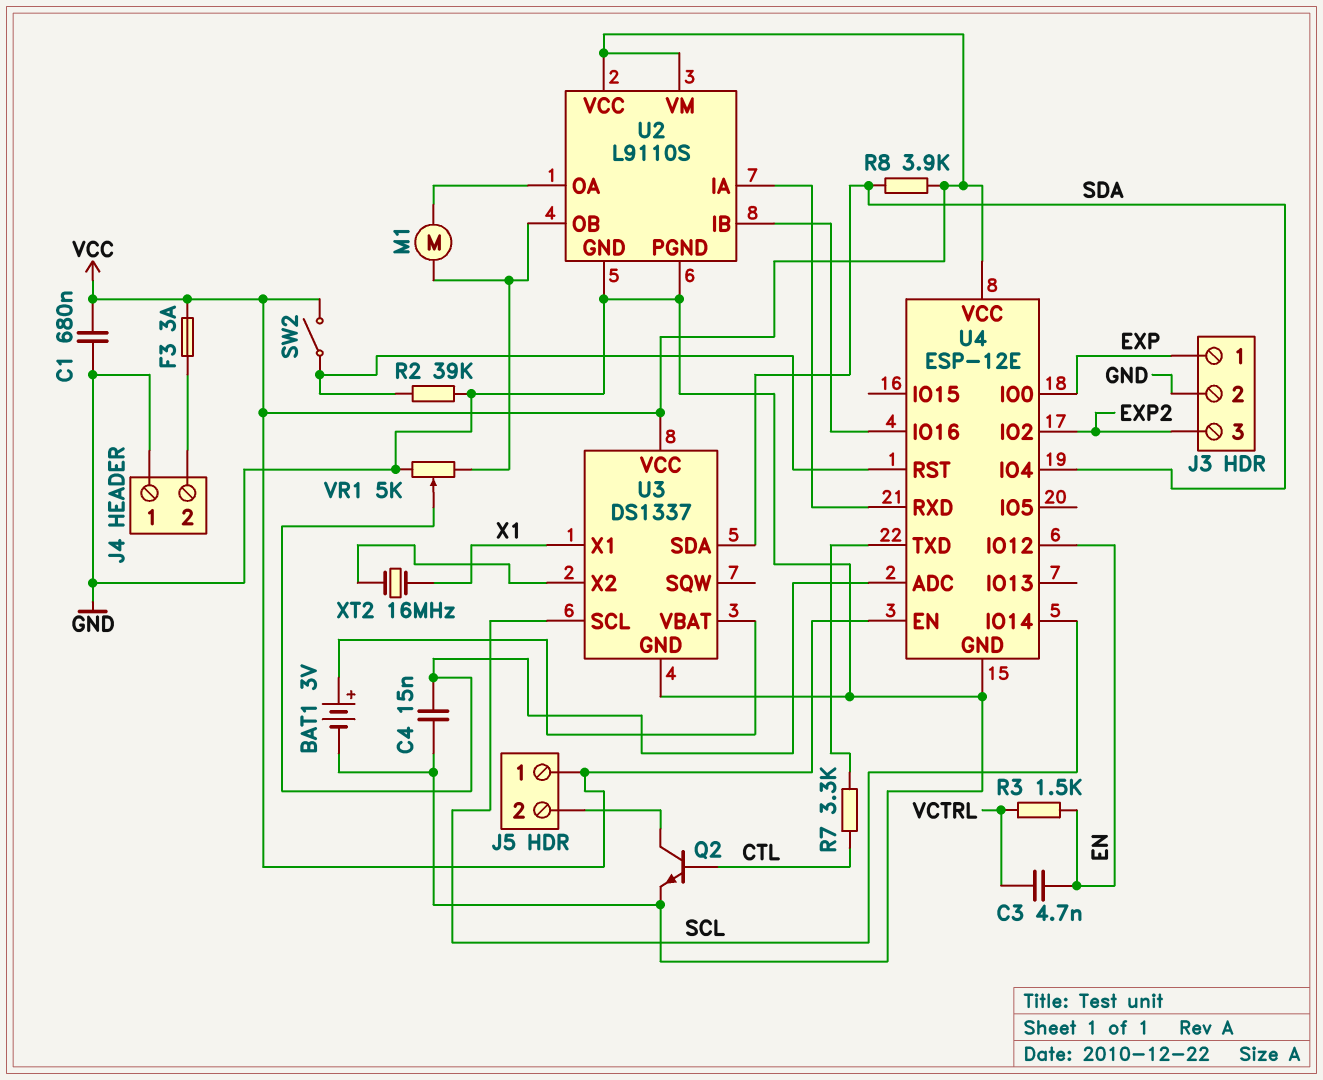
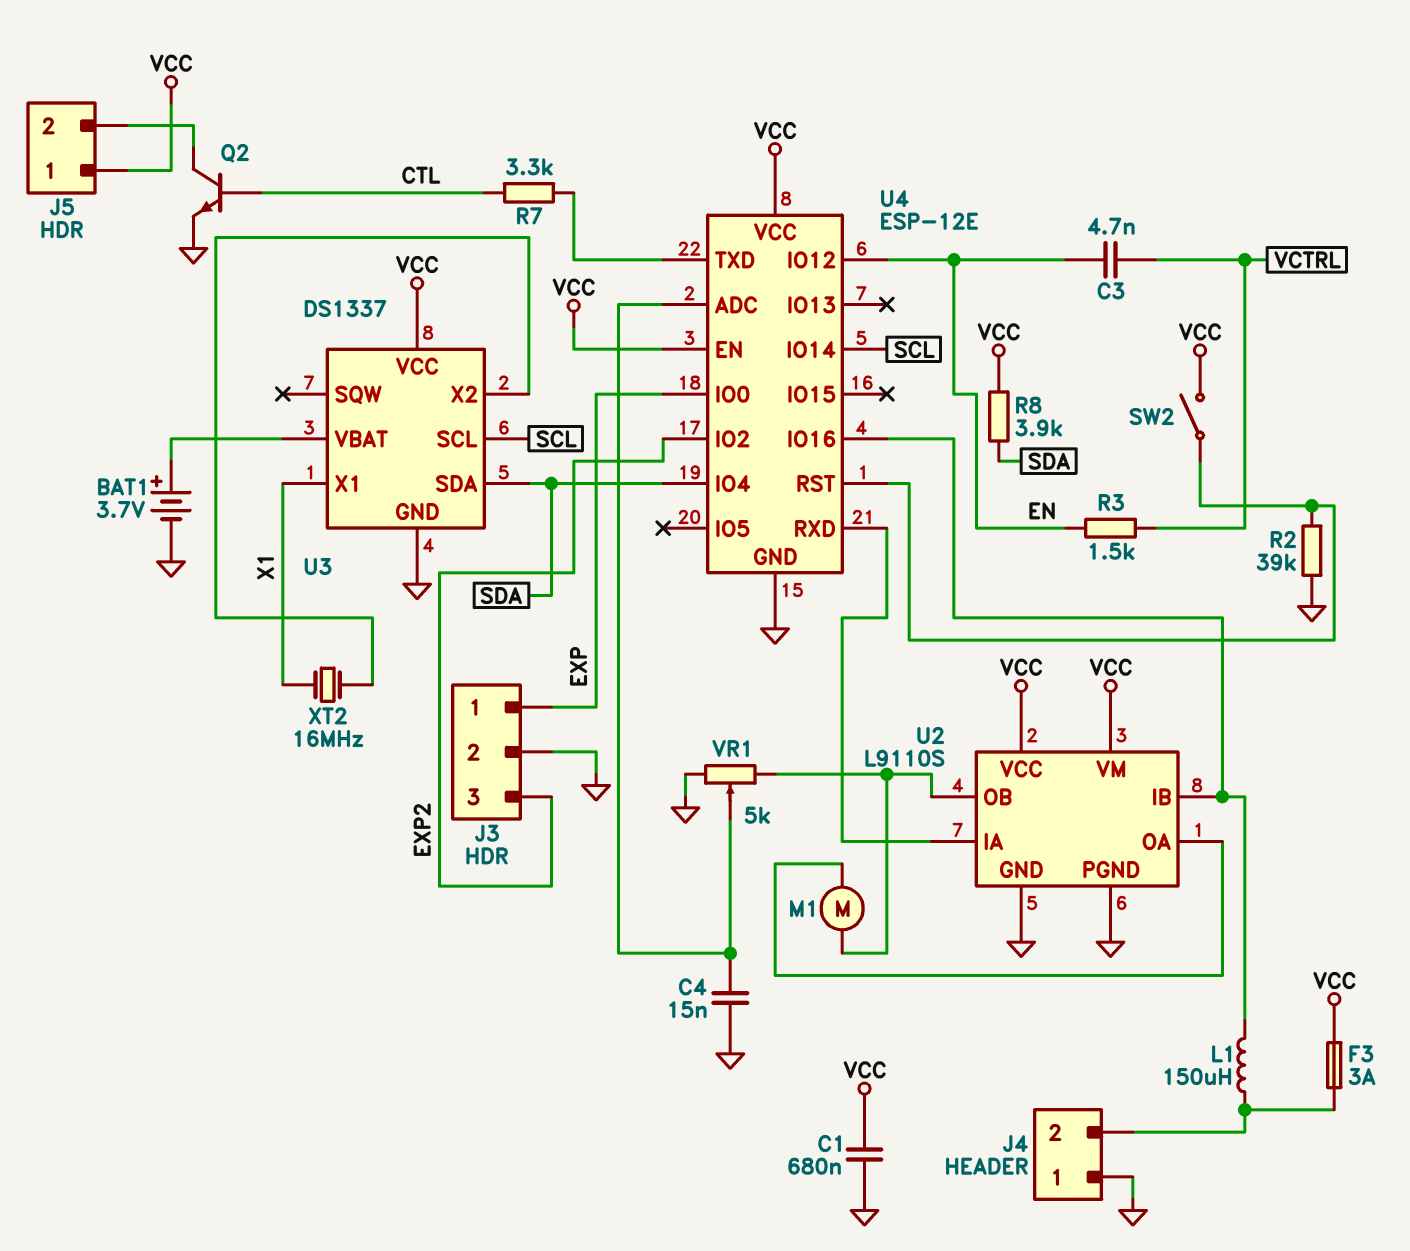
BAT1: 3V (plus U3/VBAT, minus GND) -> 3.7V (plus U3/VBAT, minus GND)
L1: none -> 150uH (J4/2, U2/IB)

